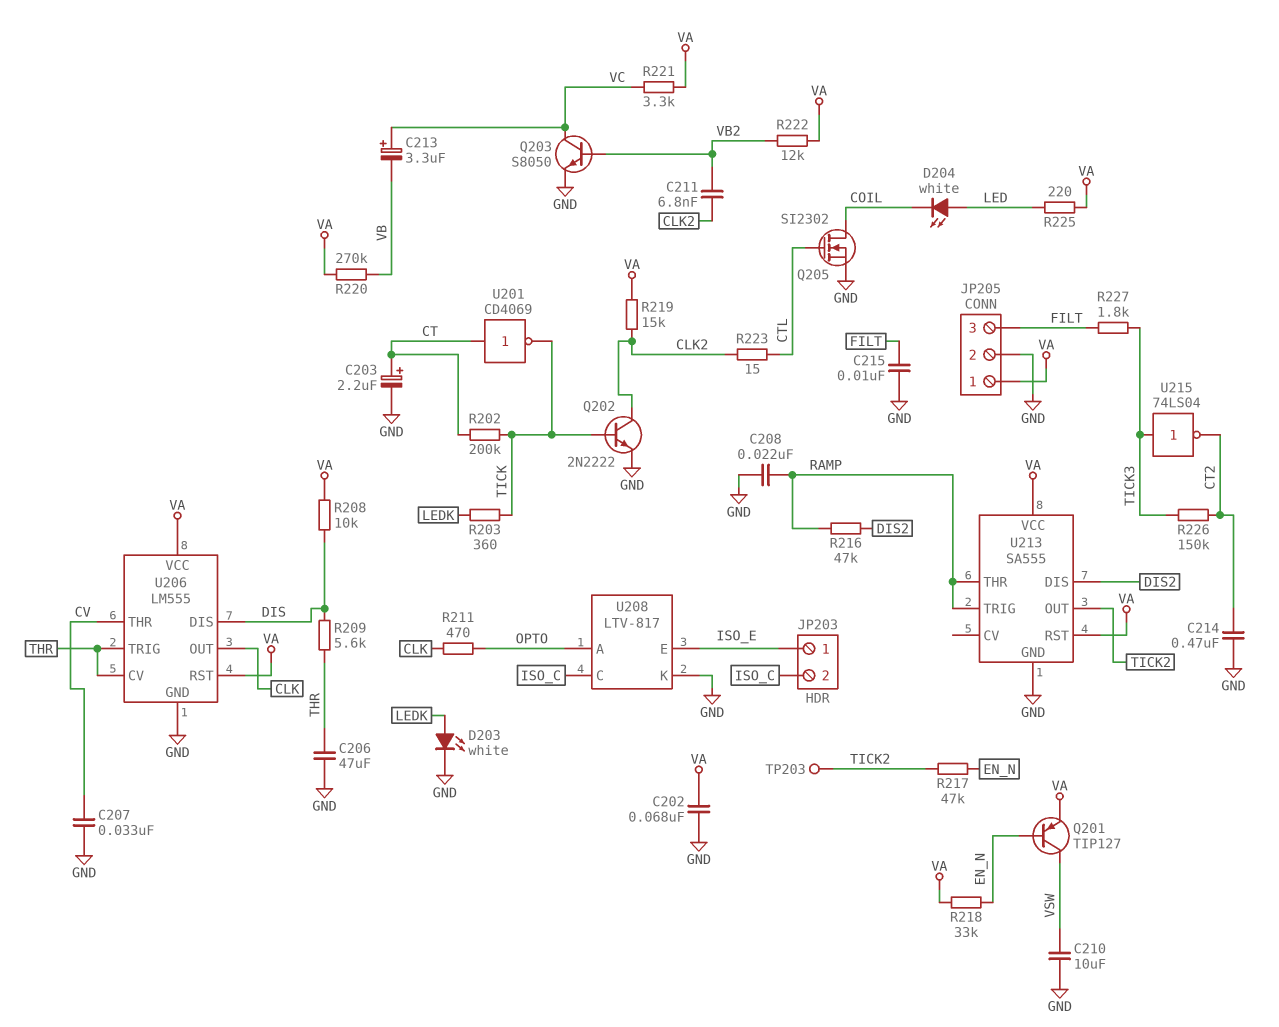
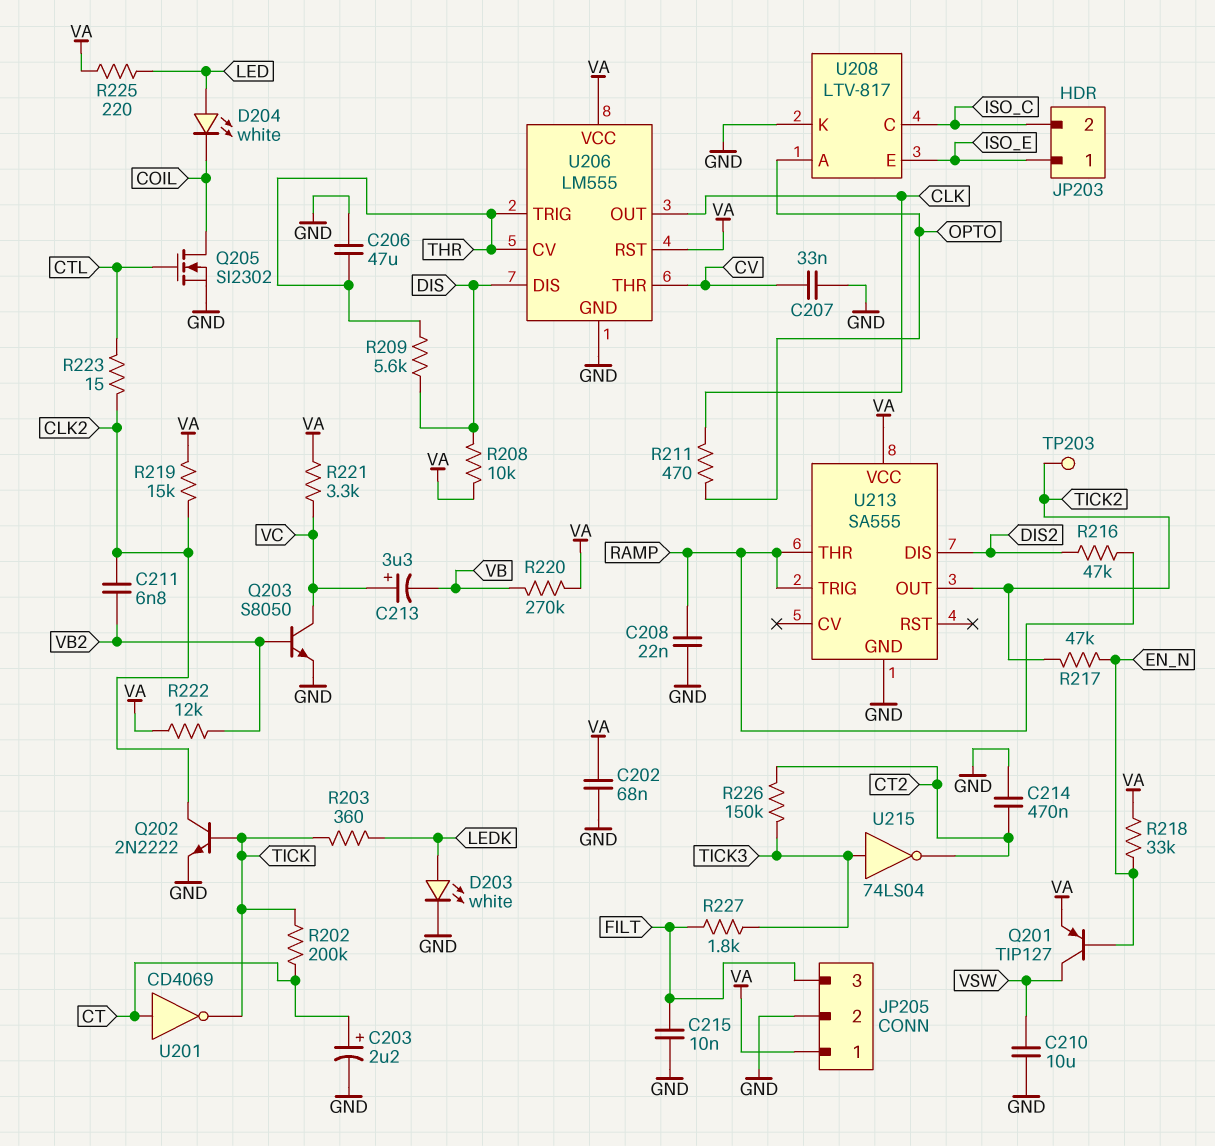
U213 pin RST: VA -> none

